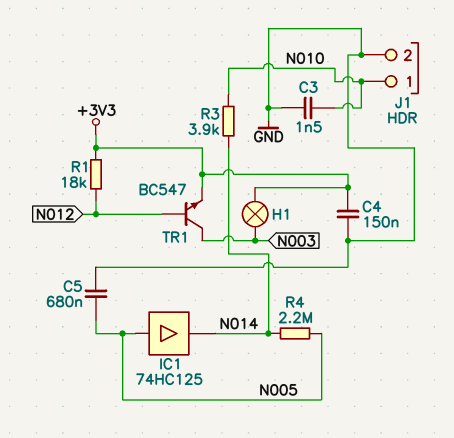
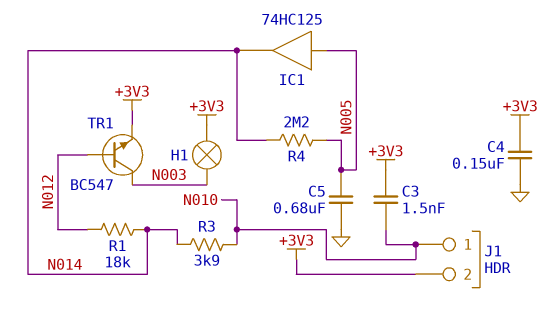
C3: 1.5nF (GND, N010) -> 1.5nF (+3V3, N010)
J1 pin 2: GND -> +3V3
R1: 18k (+3V3, N012) -> 18k (N012, N014)

